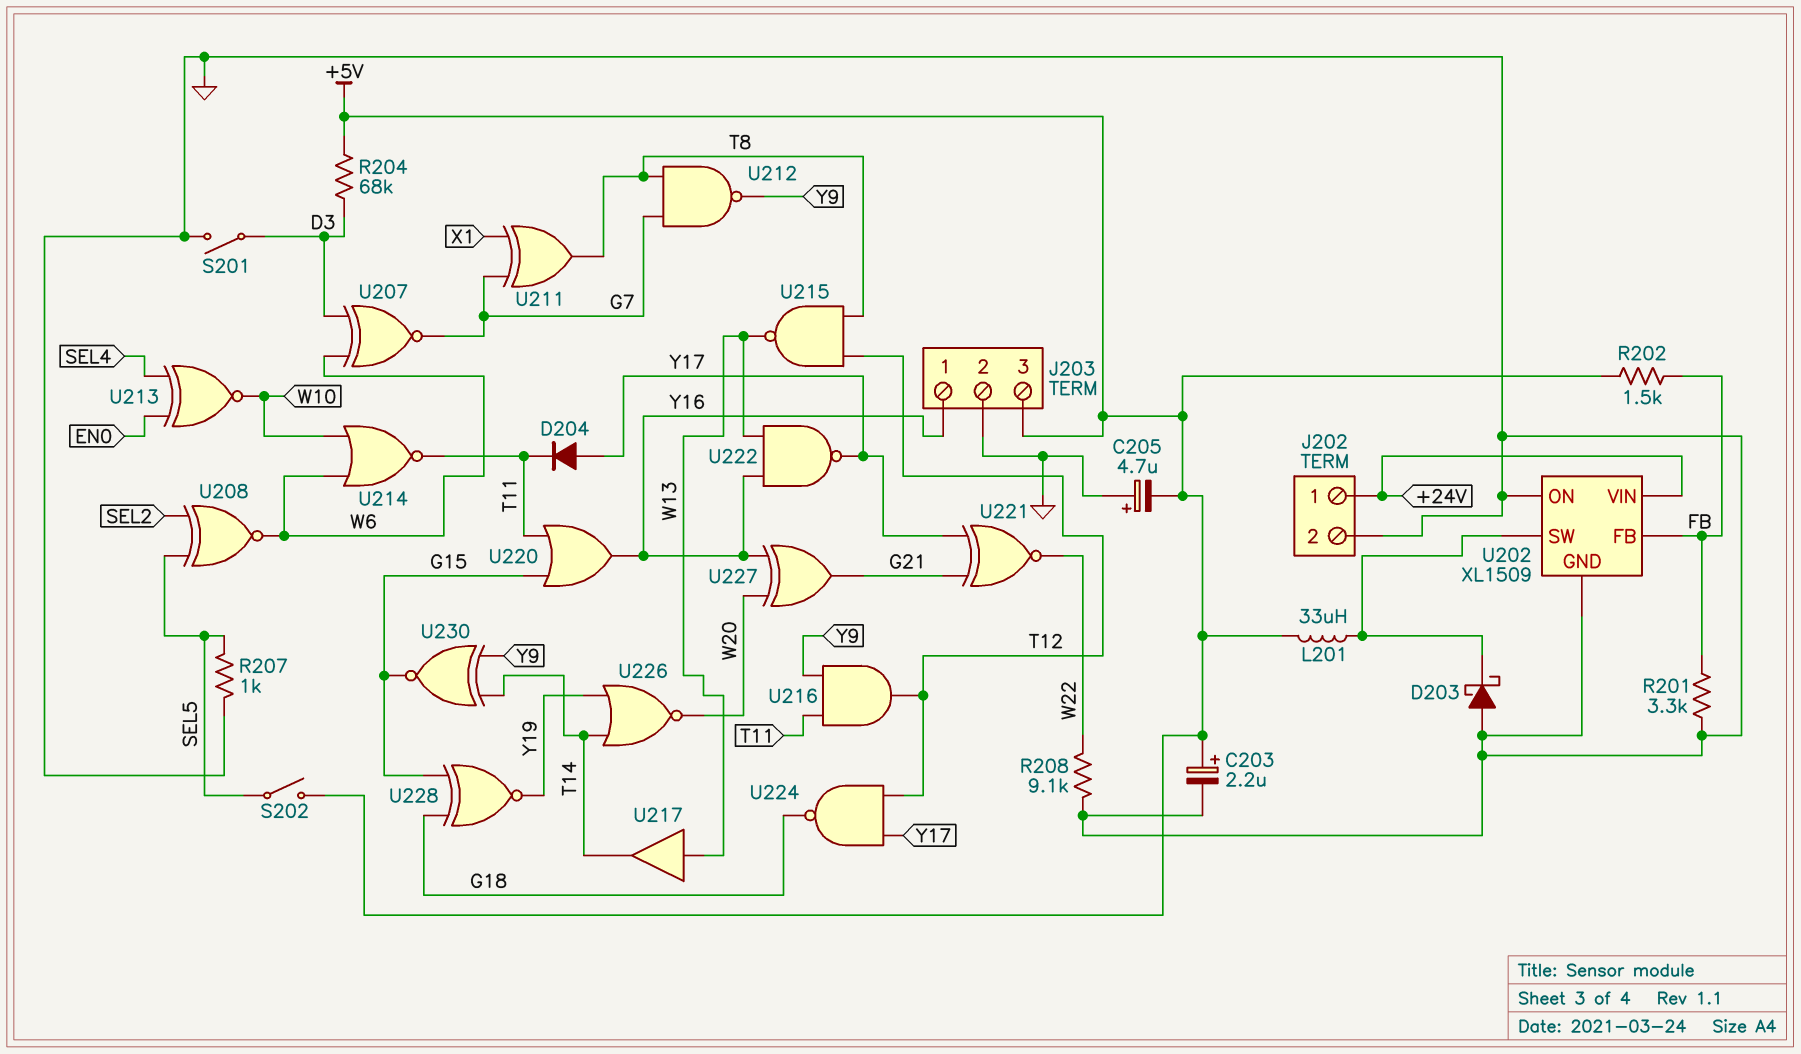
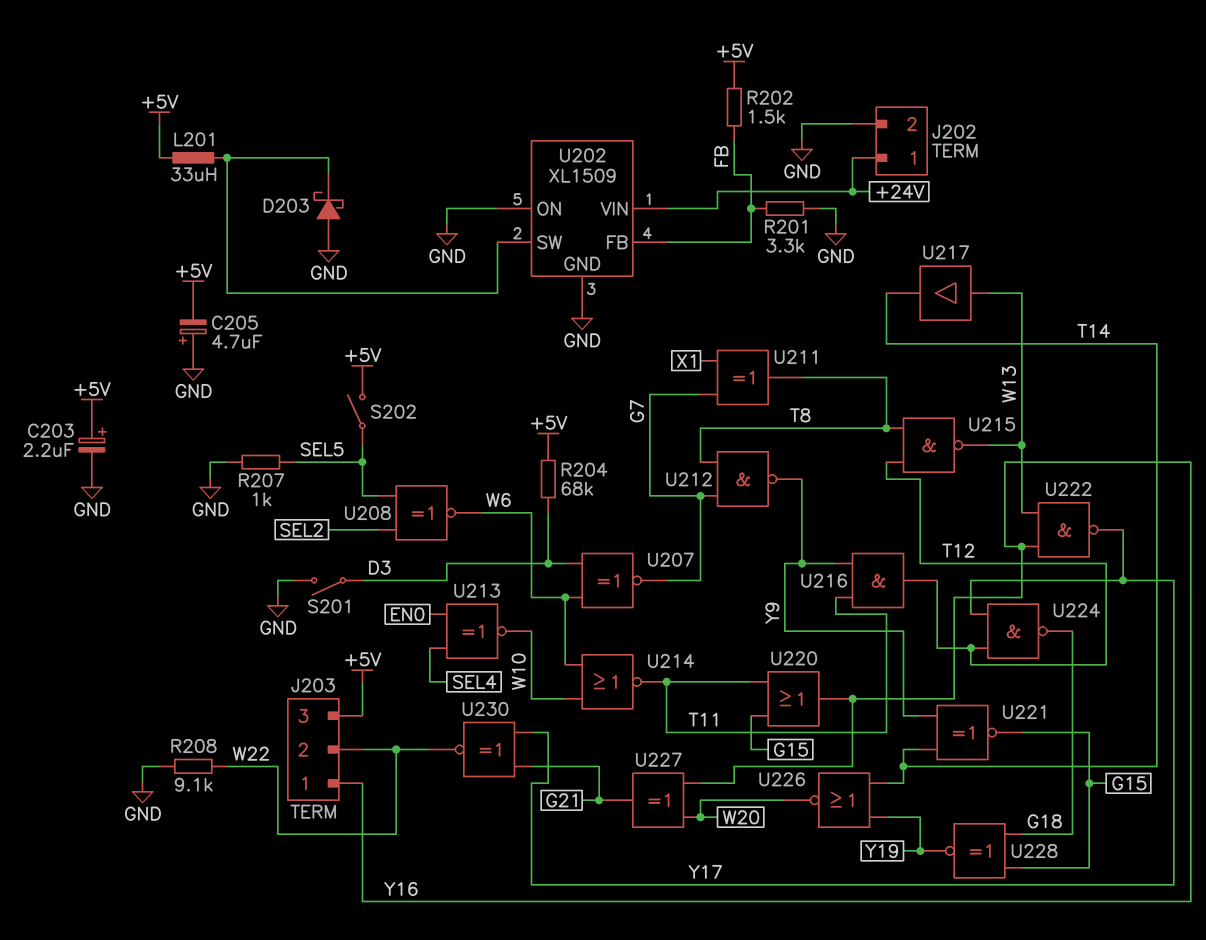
D204: diode (A Y17, K T11) -> none
J203 pin 2: GND -> W22
U221: XNOR (in G21, in Y17, out W22) -> XNOR (in T14, in Y9, out G15)
U230: XNOR (in T14, in Y9, out G15) -> XNOR (in G21, in Y17, out W22)

